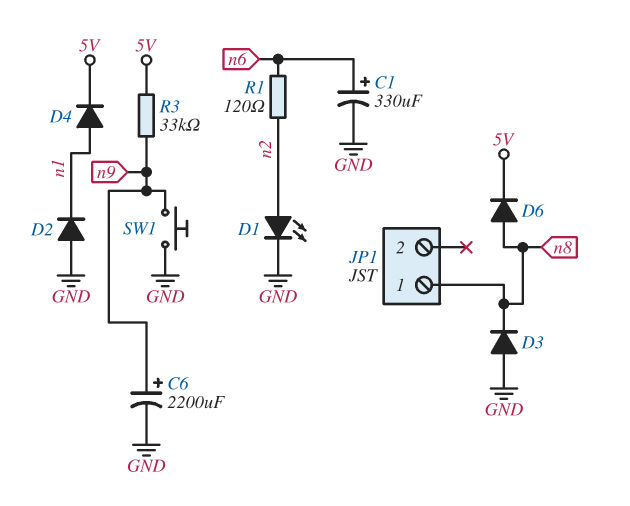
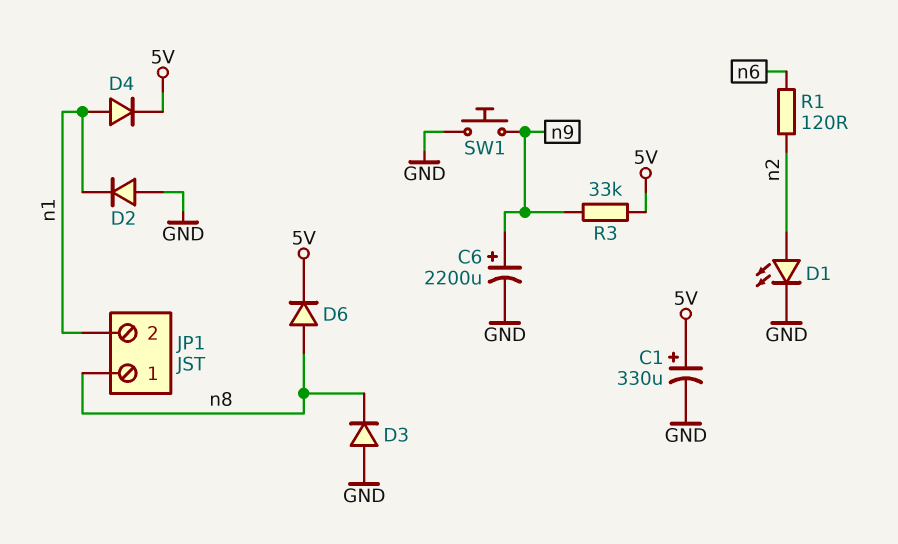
C1: 330uF (plus n6, minus GND) -> 330uF (plus 5V, minus GND)
JP1 pin 2: none -> n1

